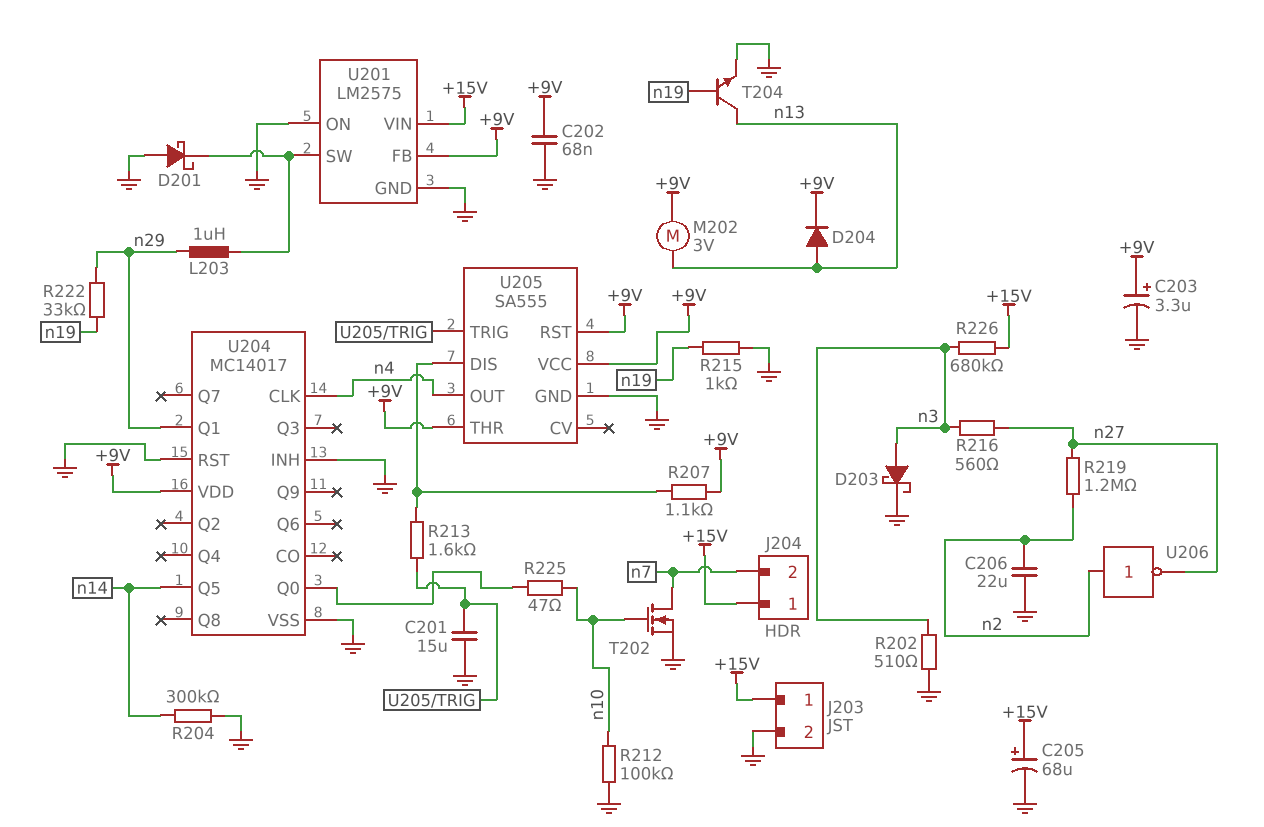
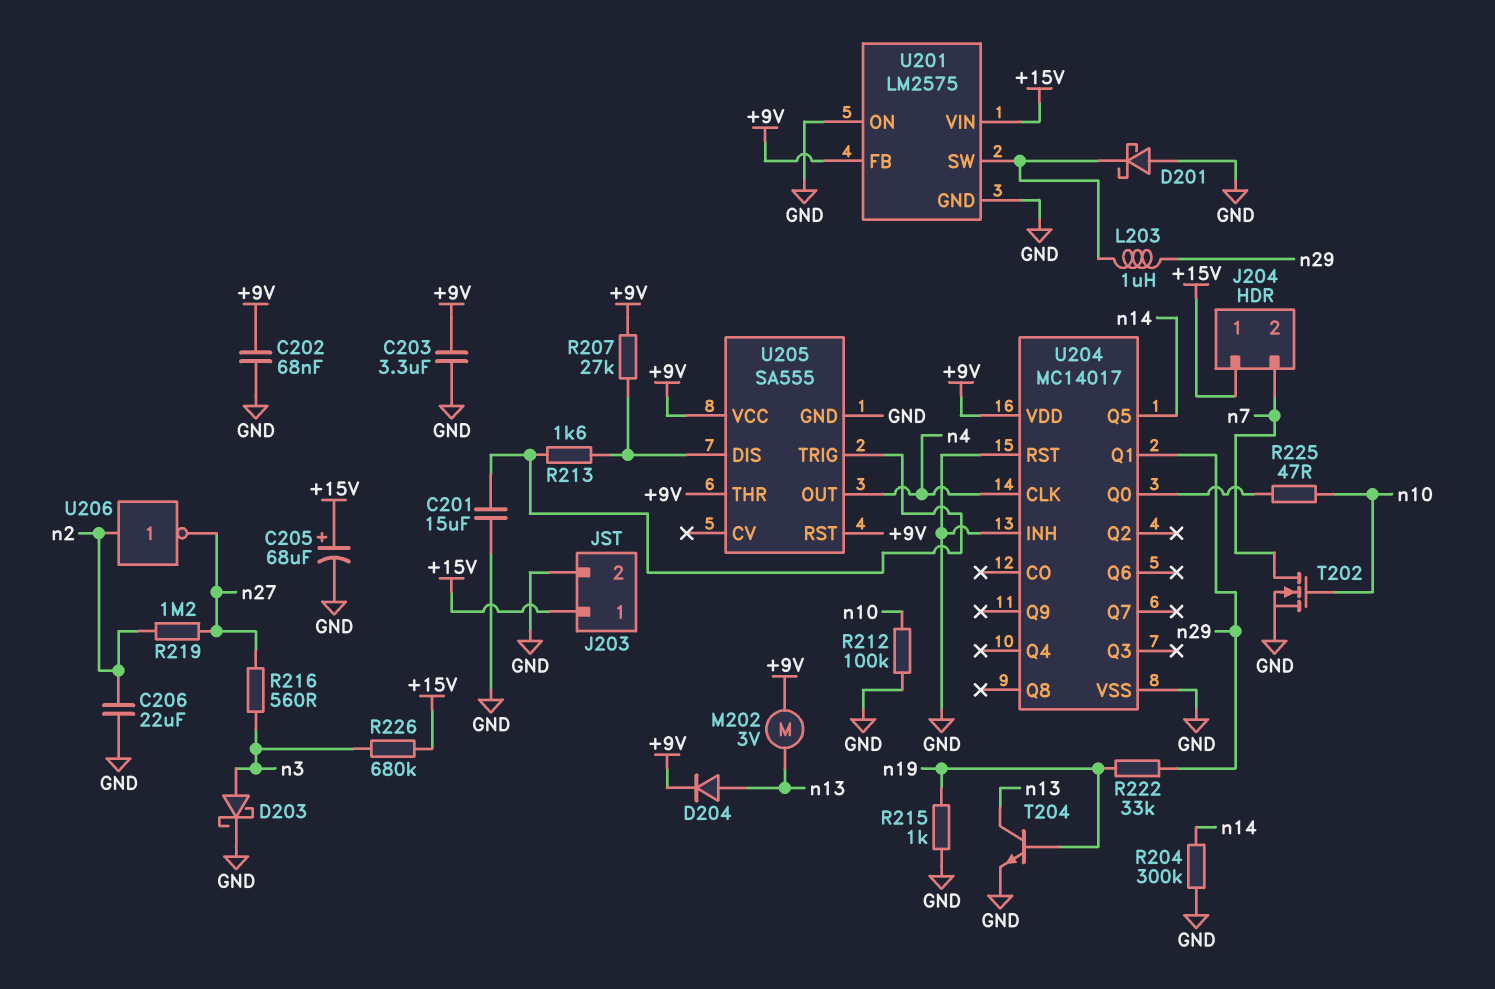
C203: 3.3uF (plus +9V, minus GND) -> 3.3uF (+9V, GND)
R202: 510 (GND, n3) -> none
R207: 1.1k (+9V, U205/DIS) -> 27k (+9V, U205/DIS)

